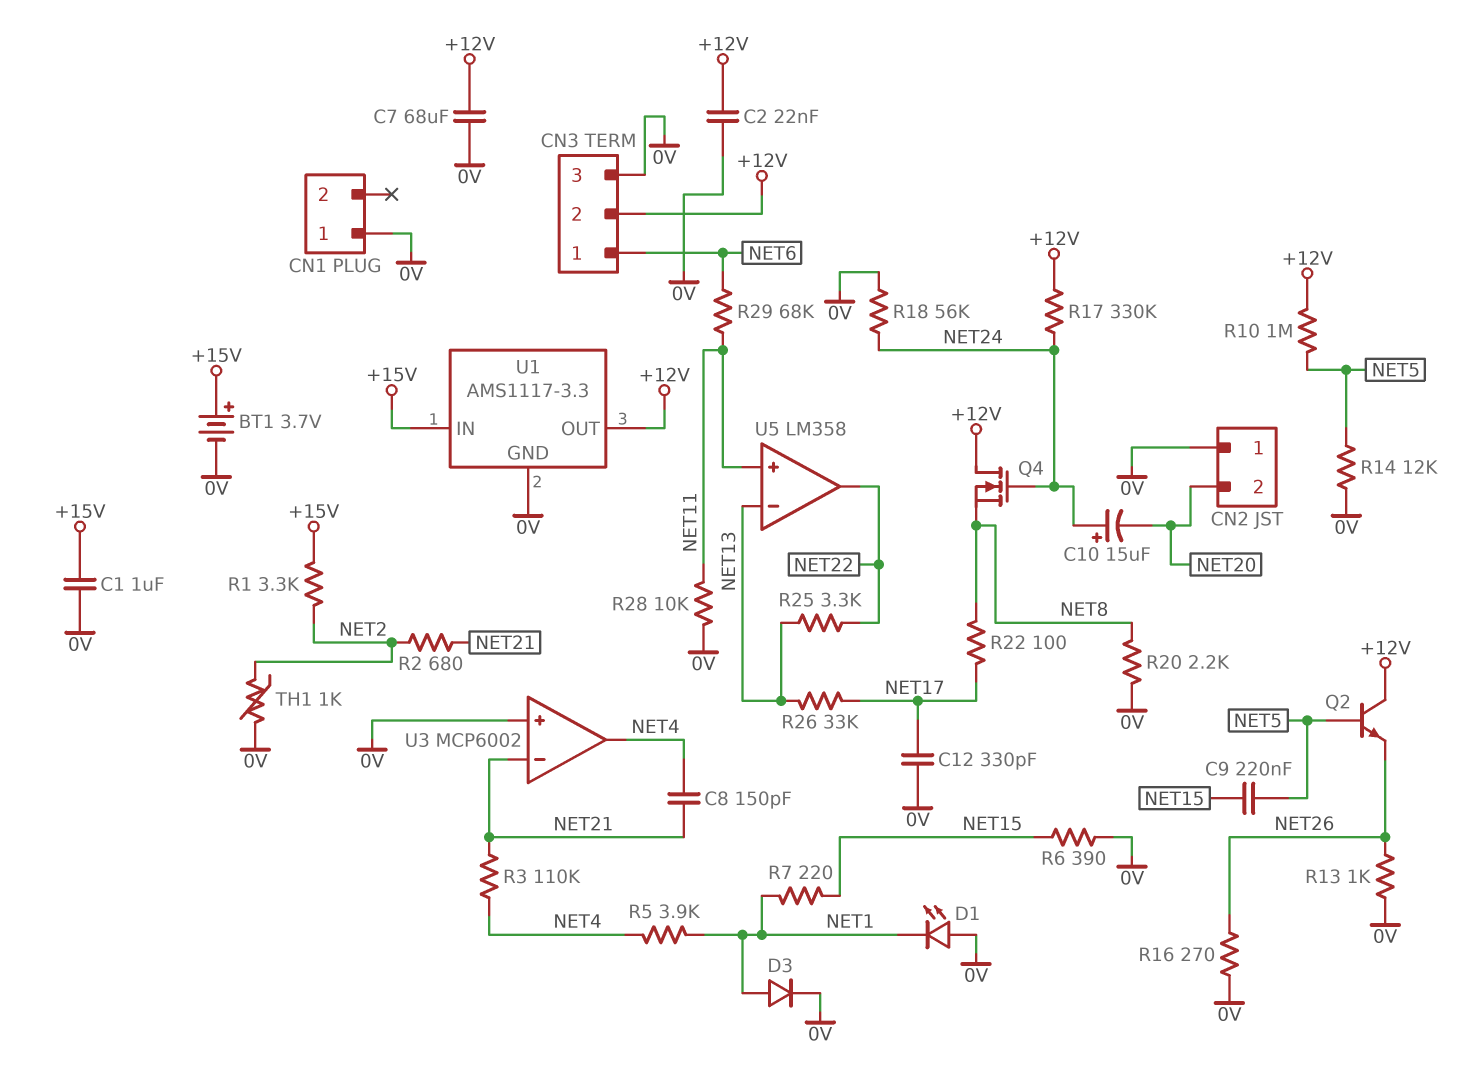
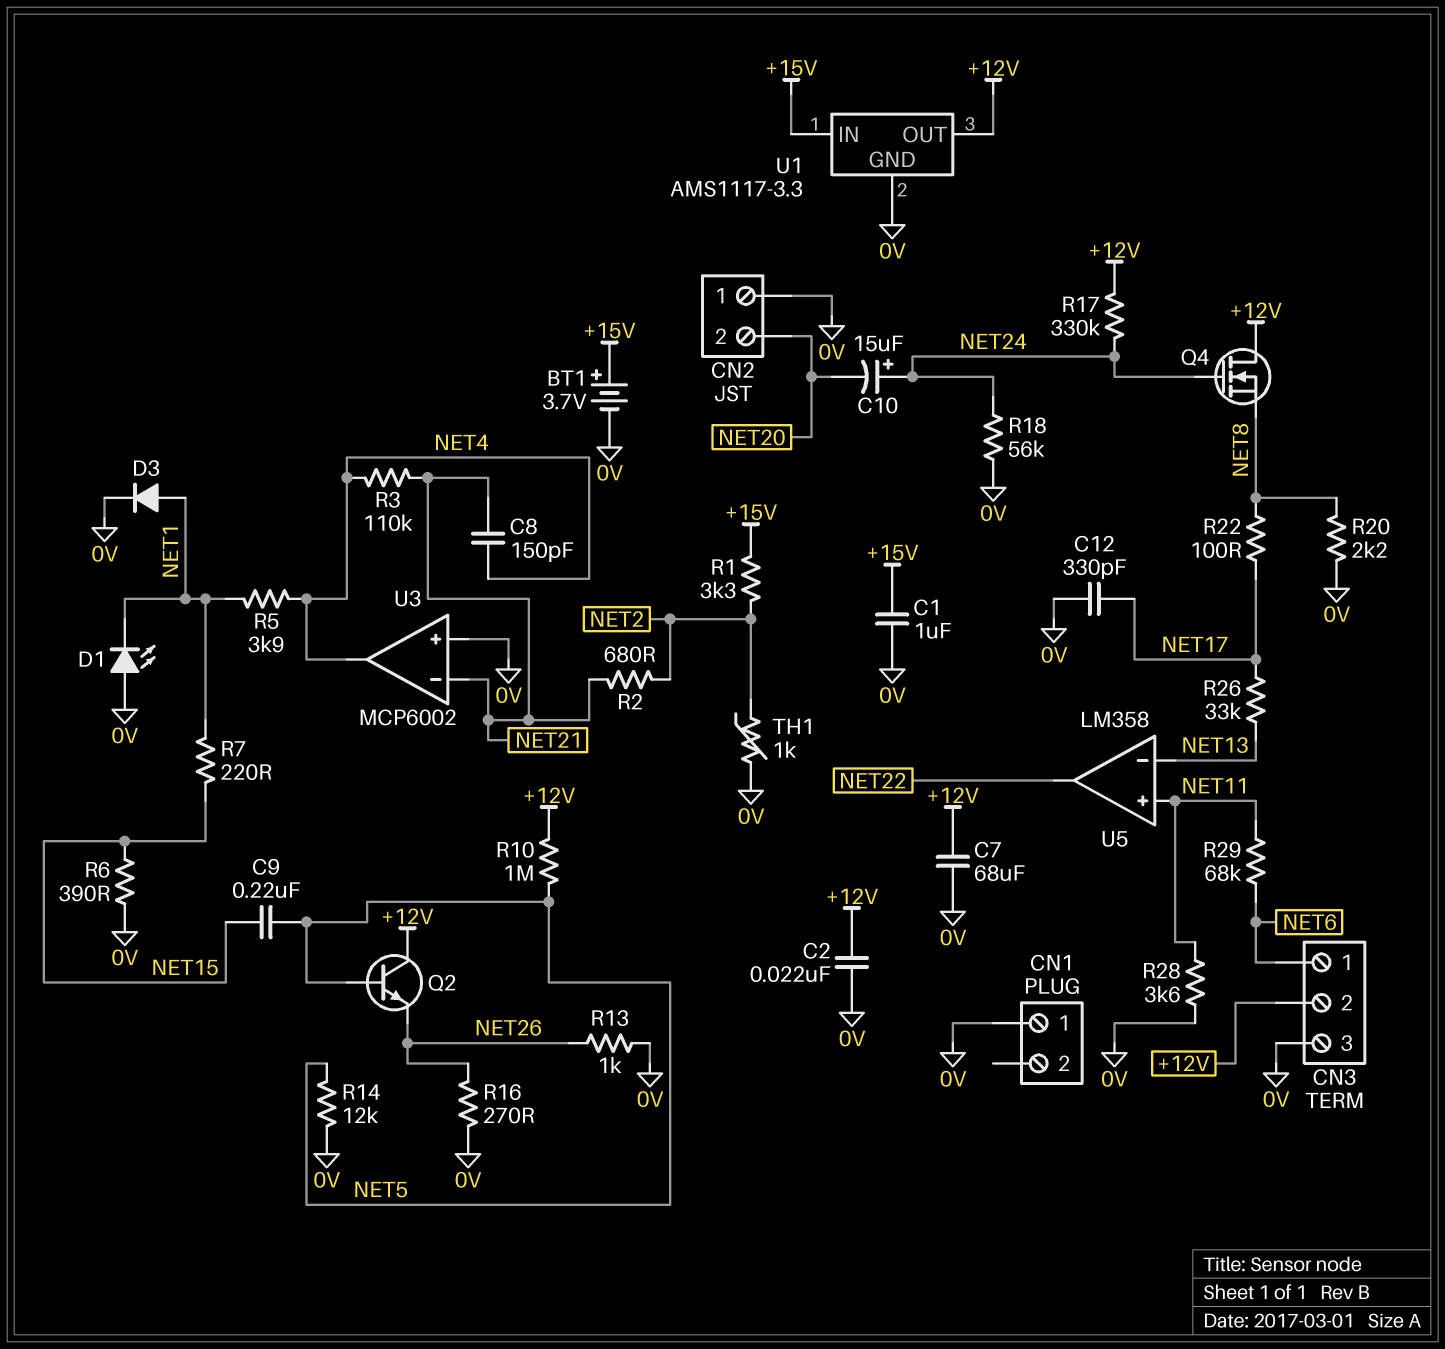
R25: 3.3k (NET13, NET22) -> none
R28: 10k (0V, NET11) -> 3.6k (0V, NET11)

